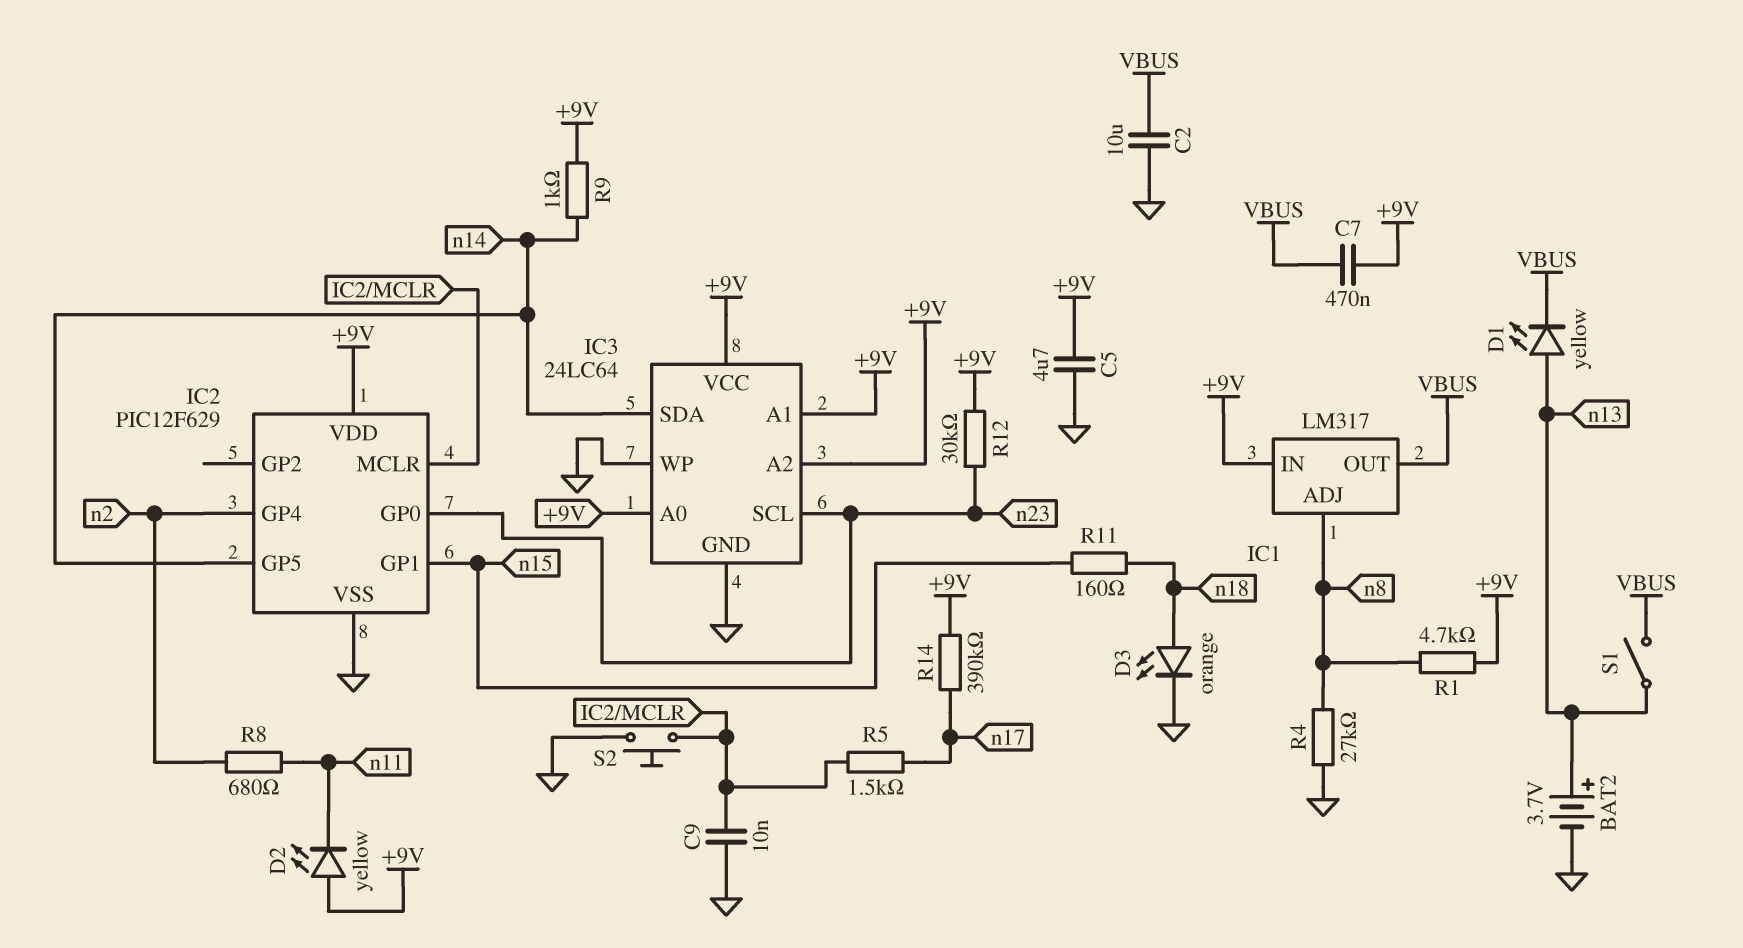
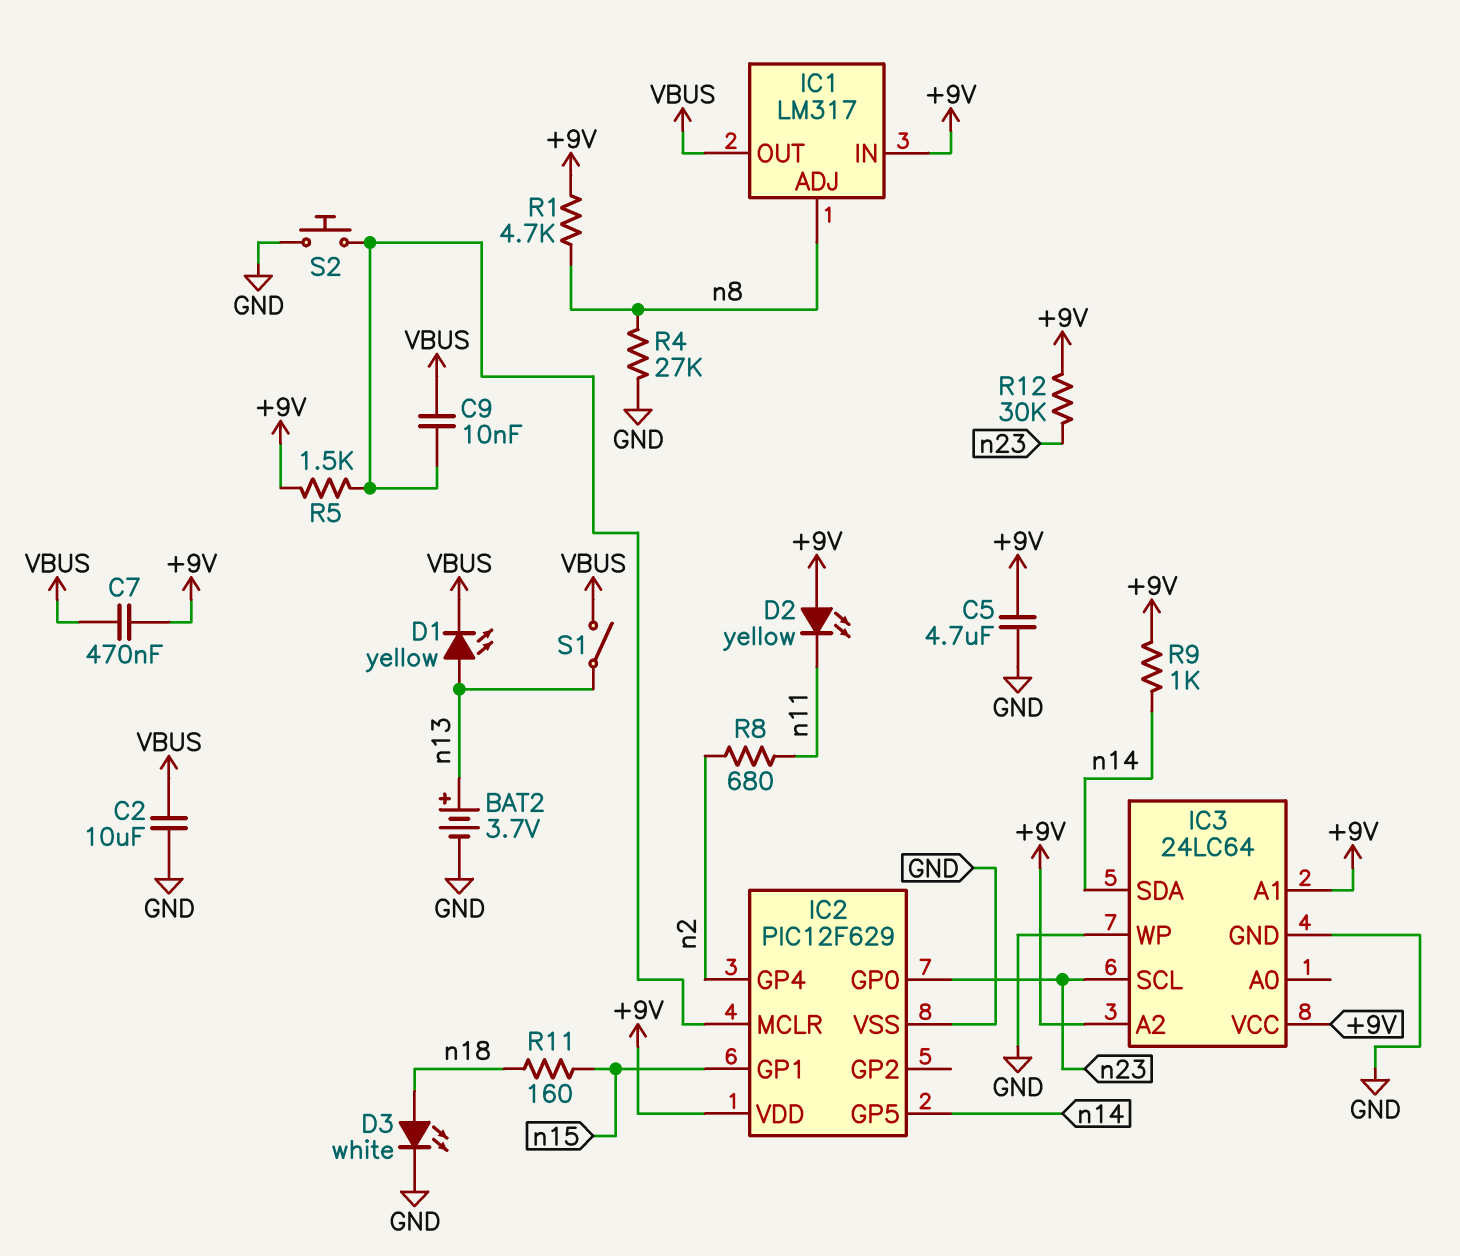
C9: 10nF (GND, IC2/MCLR) -> 10nF (IC2/MCLR, VBUS)
D3: LED orange (A n18, K GND) -> LED white (A n18, K GND)
IC3 pin A0: +9V -> none
R5: 1.5k (IC2/MCLR, n17) -> 1.5k (+9V, IC2/MCLR)
R14: 390k (+9V, n17) -> none

